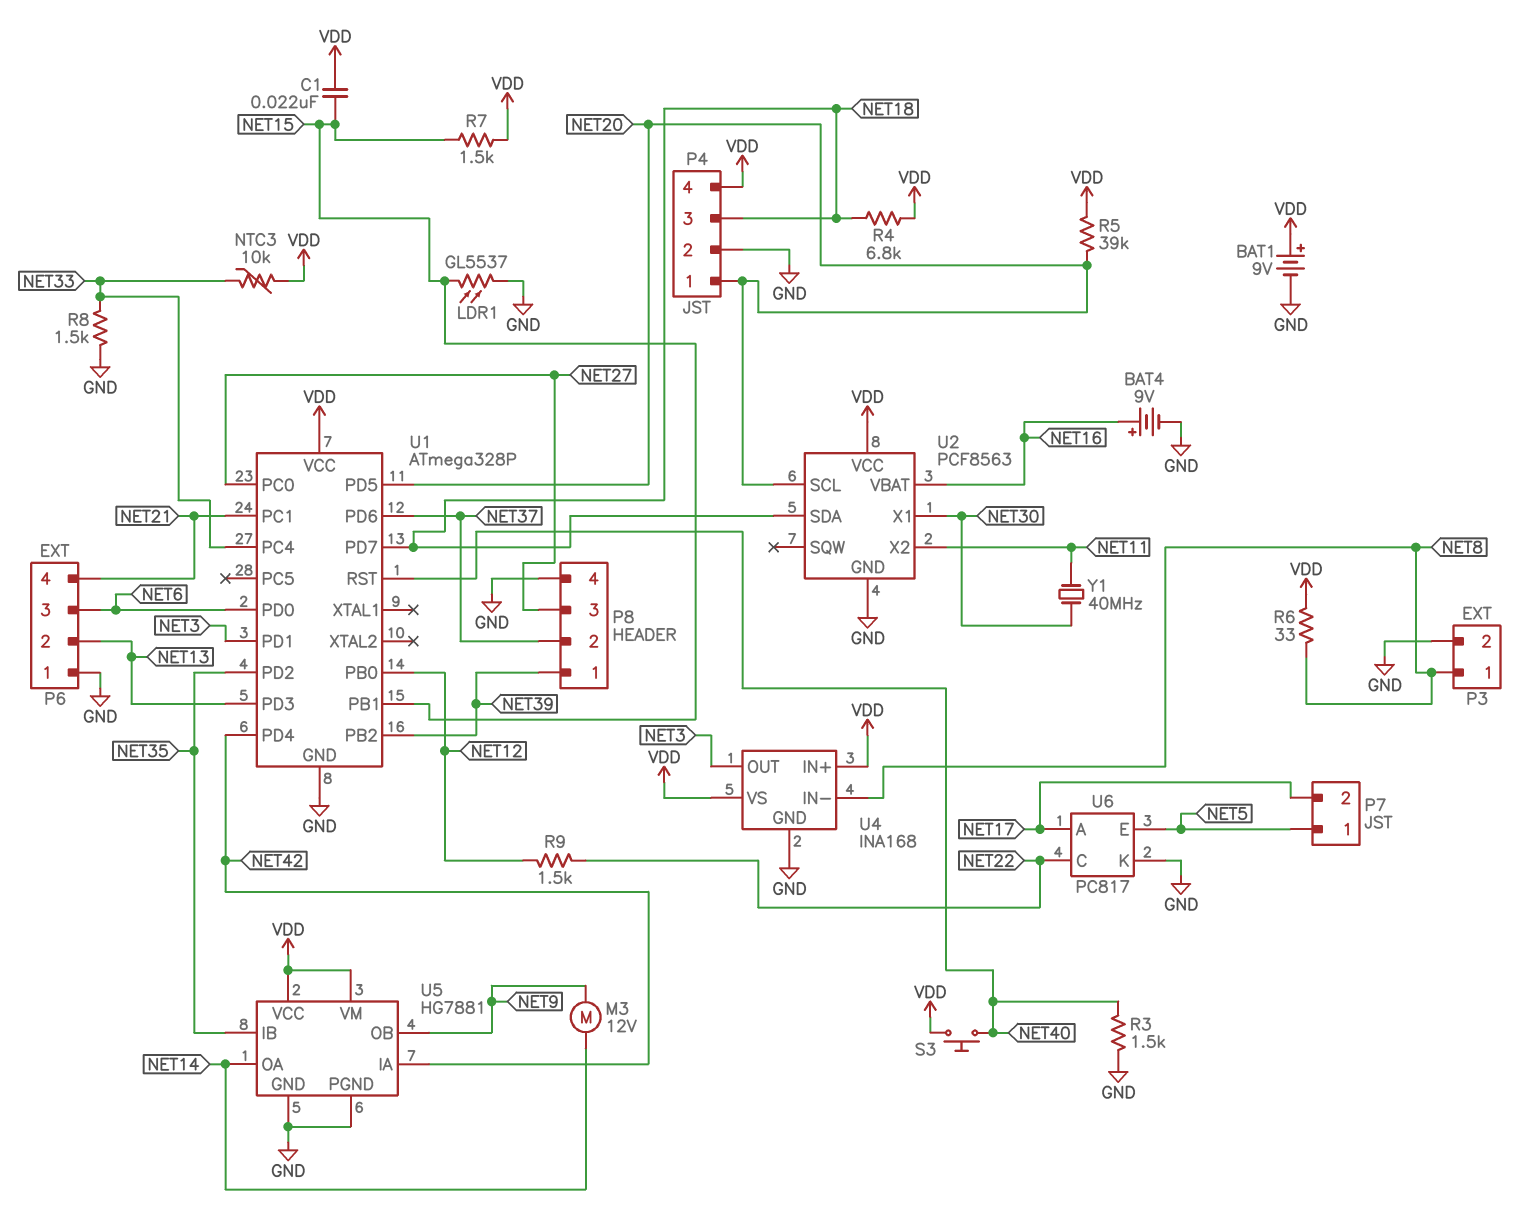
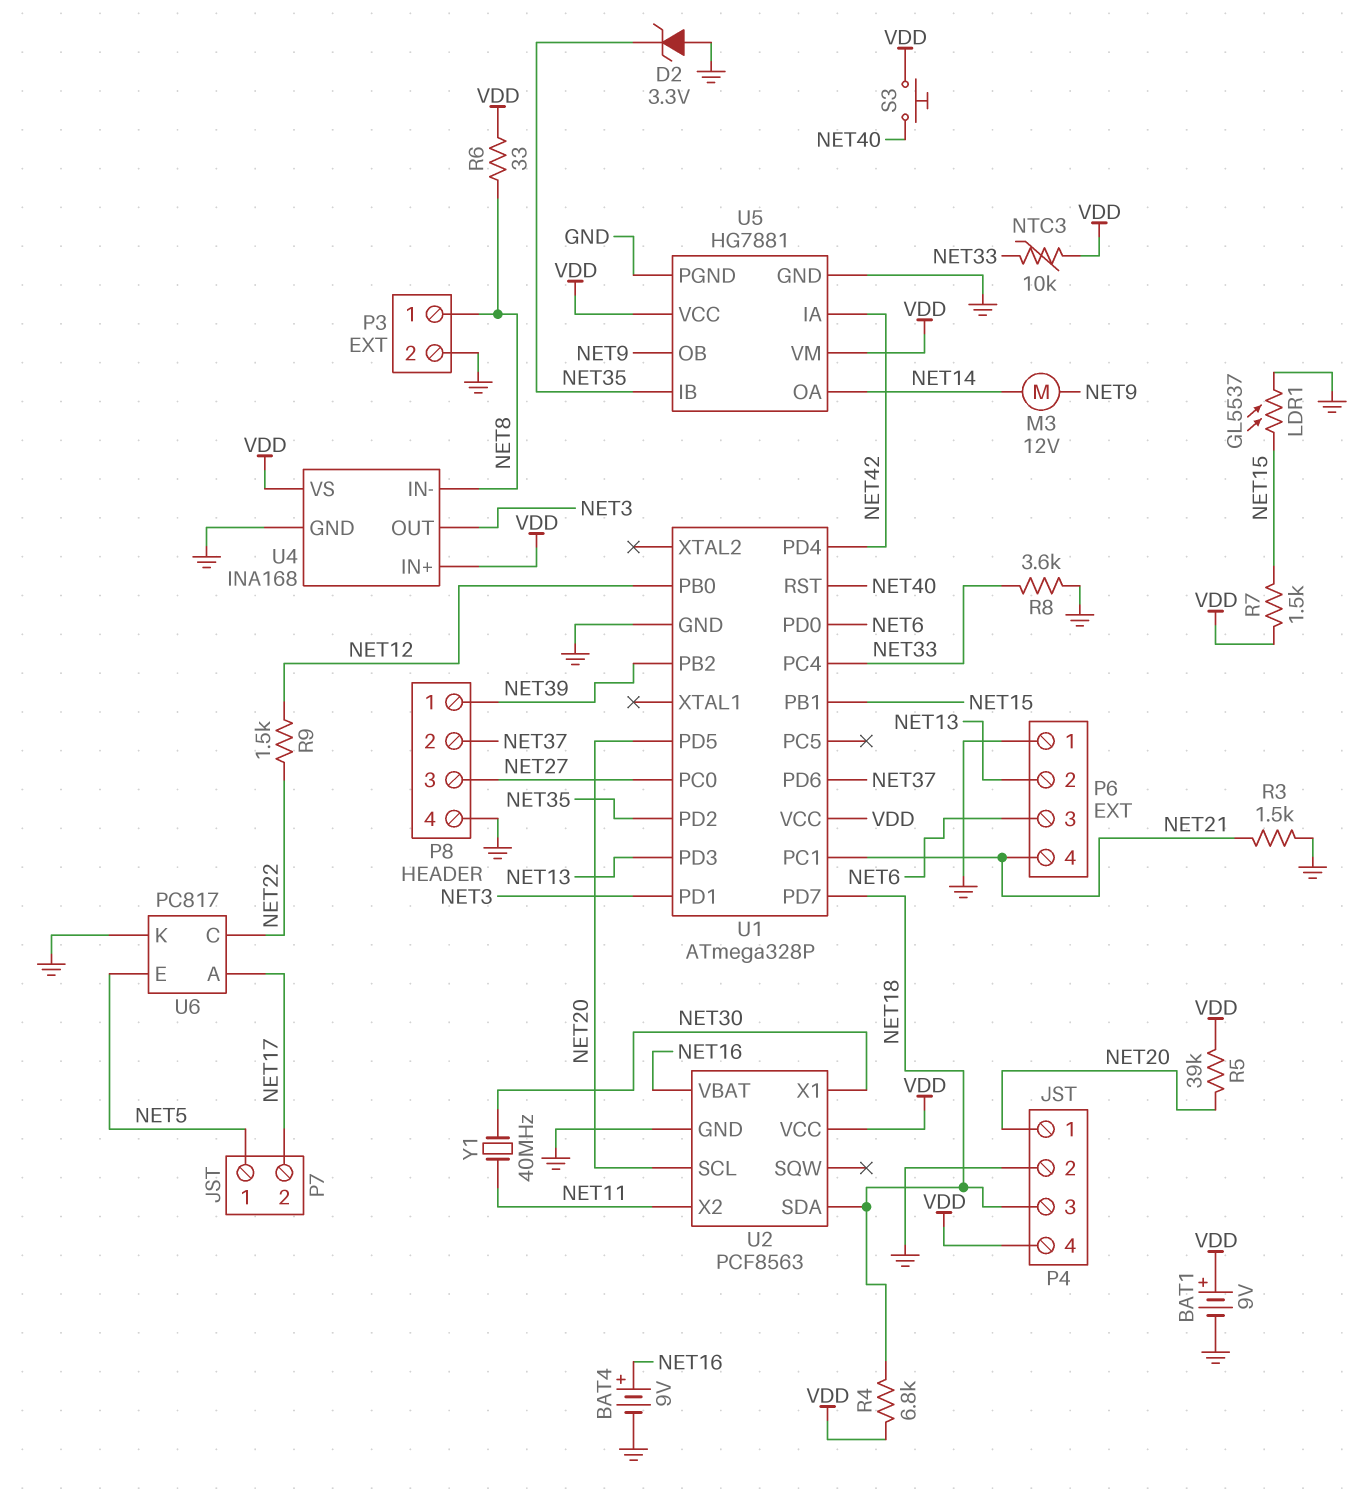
C1: 22nF (NET15, VDD) -> none
D2: none -> zener 3.3V (A GND, K NET35)
R3: 1.5k (GND, NET40) -> 1.5k (GND, NET21)
R8: 1.5k (GND, NET33) -> 3.6k (GND, NET33)

